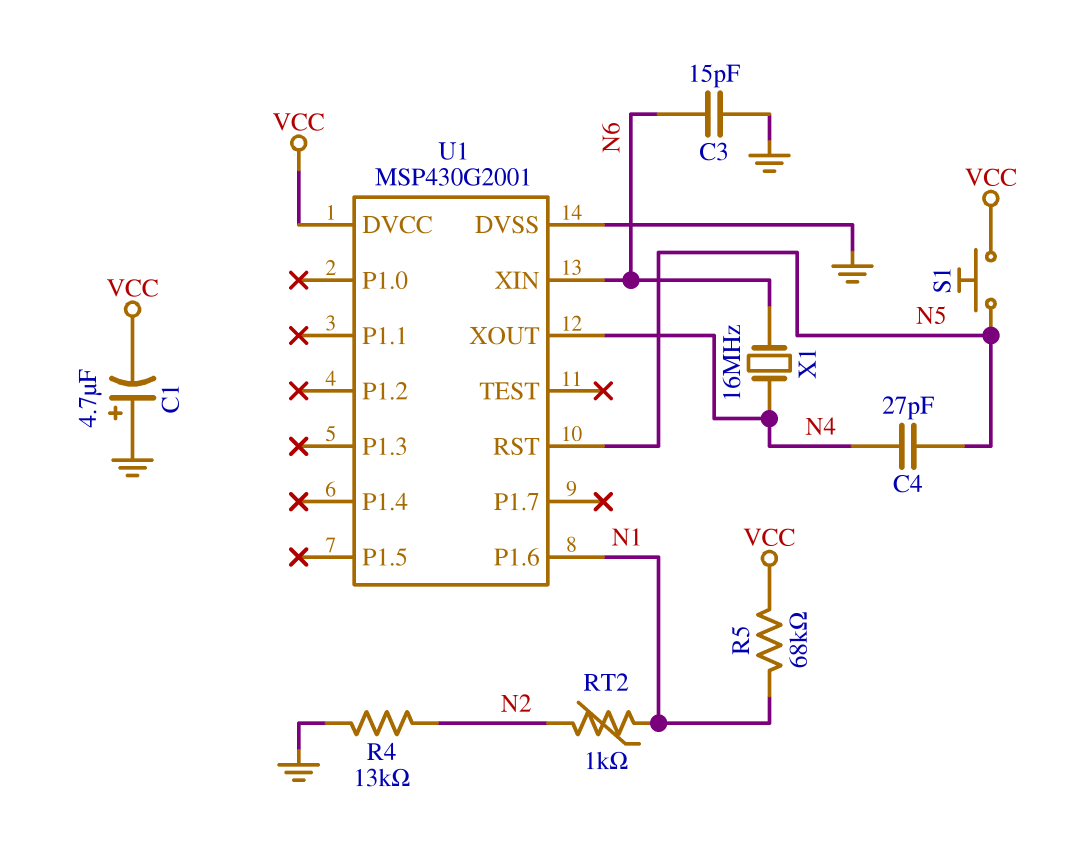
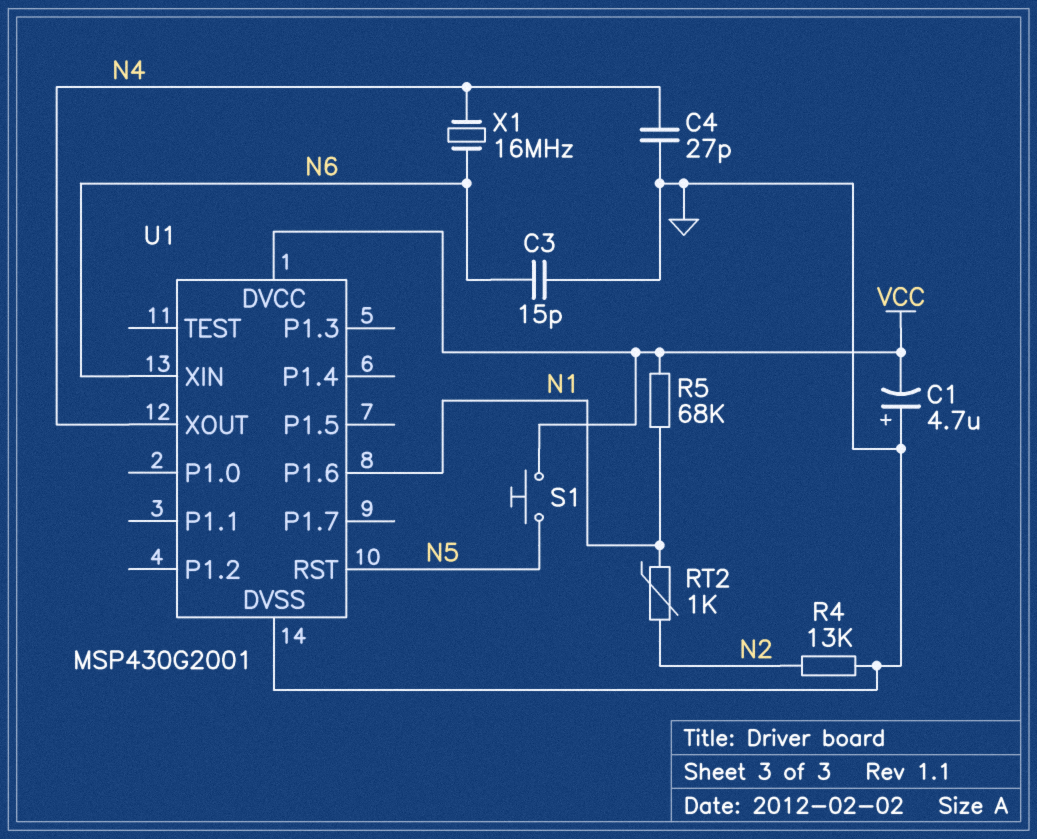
C4: 27pF (N4, N5) -> 27pF (GND, N4)

